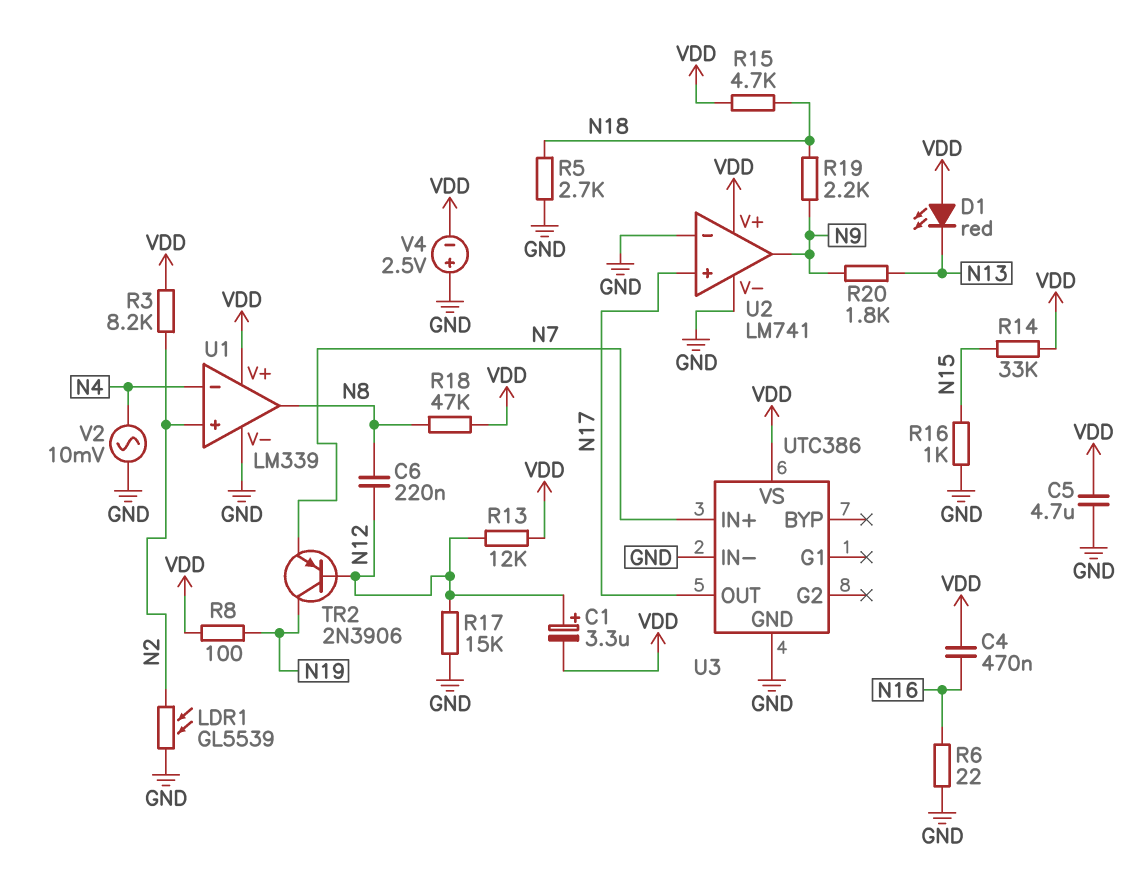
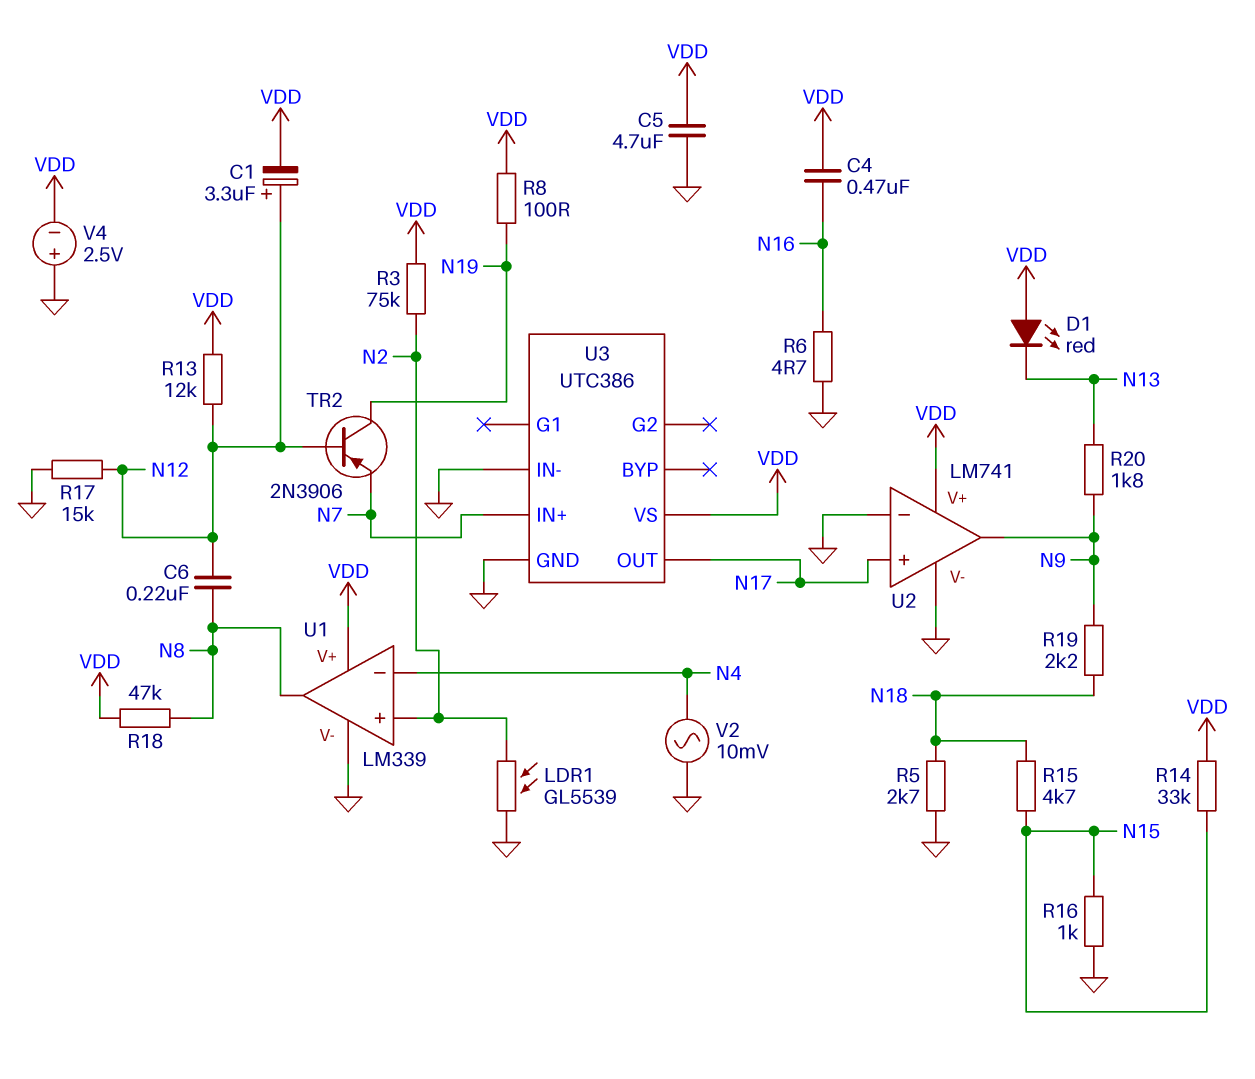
R3: 8.2k (N2, VDD) -> 75k (N2, VDD)
R6: 22 (GND, N16) -> 4.7 (GND, N16)
R15: 4.7k (N18, VDD) -> 4.7k (N15, N18)

